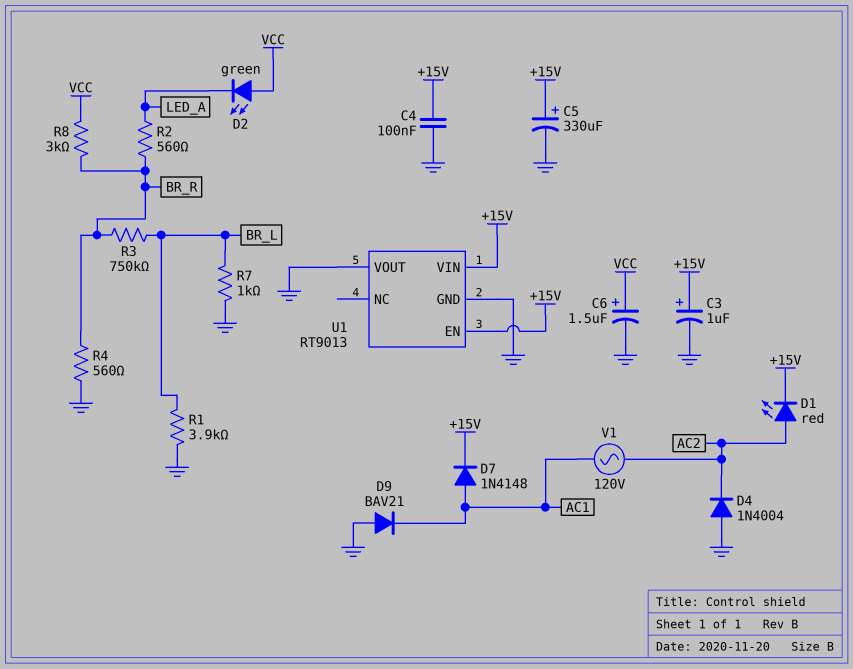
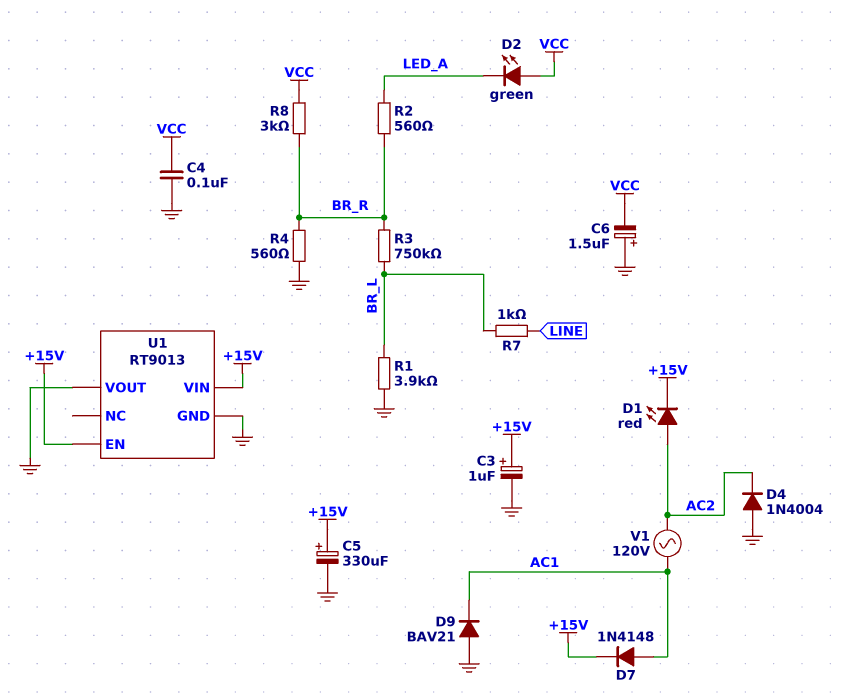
C4: 100nF (+15V, GND) -> 100nF (GND, VCC)
C6: 1.5uF (plus VCC, minus GND) -> 1.5uF (plus GND, minus VCC)
R7: 1k (BR_L, GND) -> 1k (BR_L, LINE)

